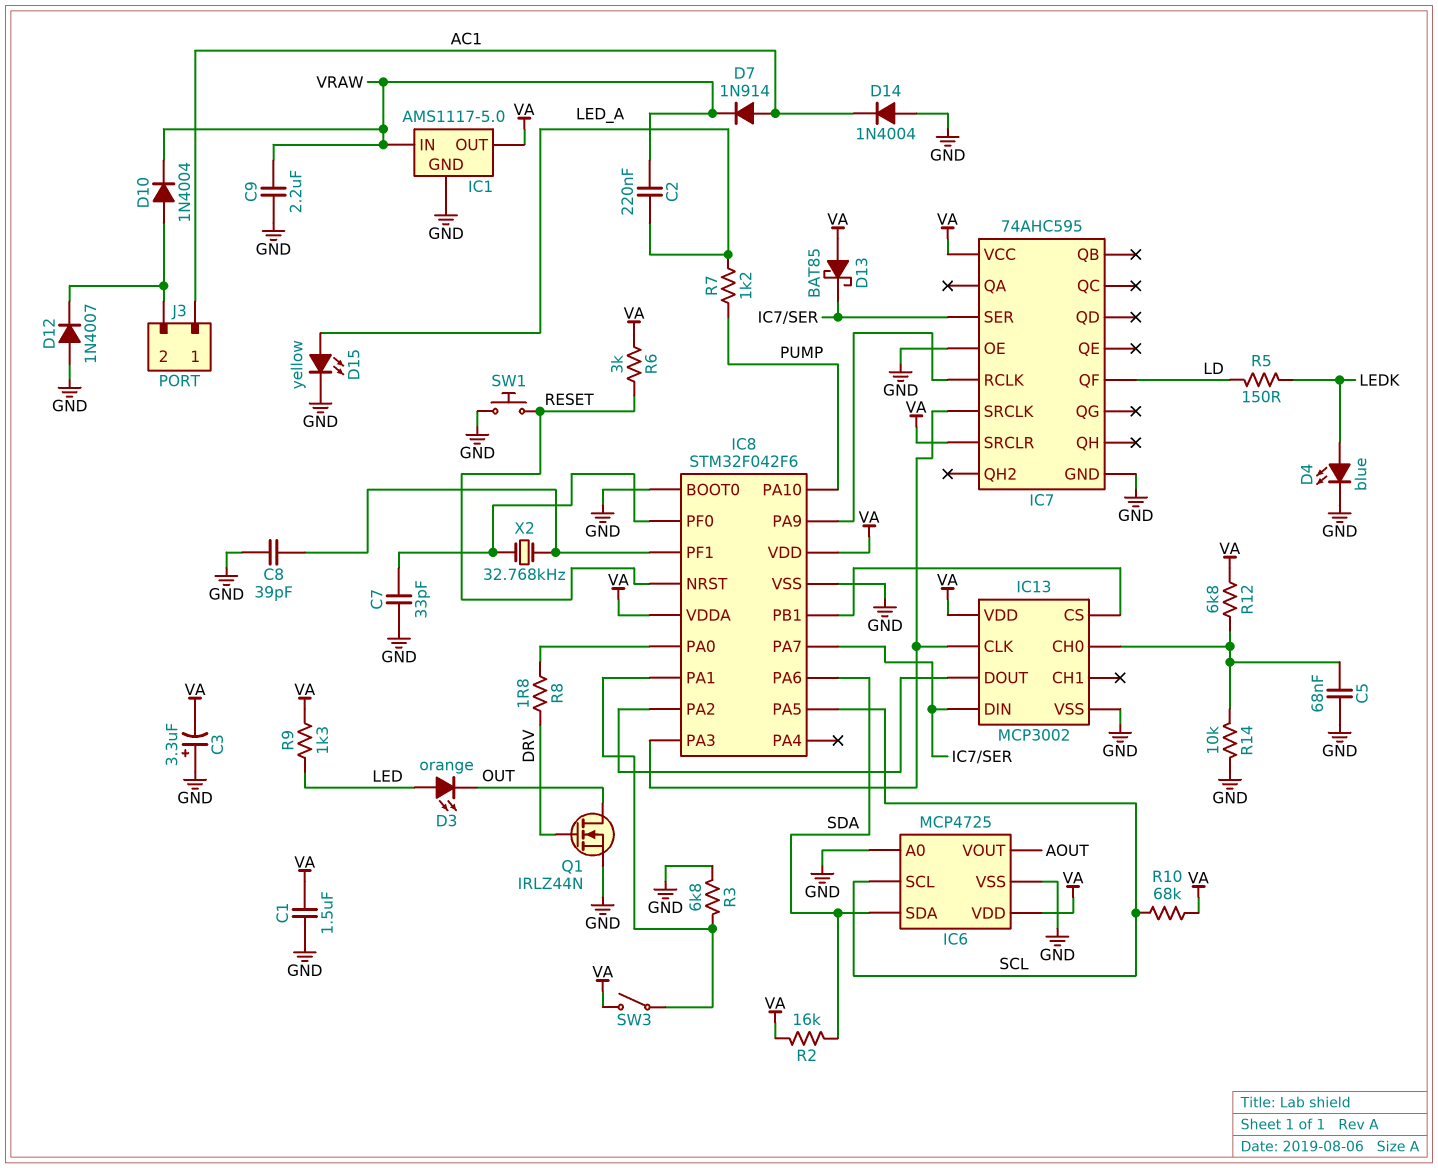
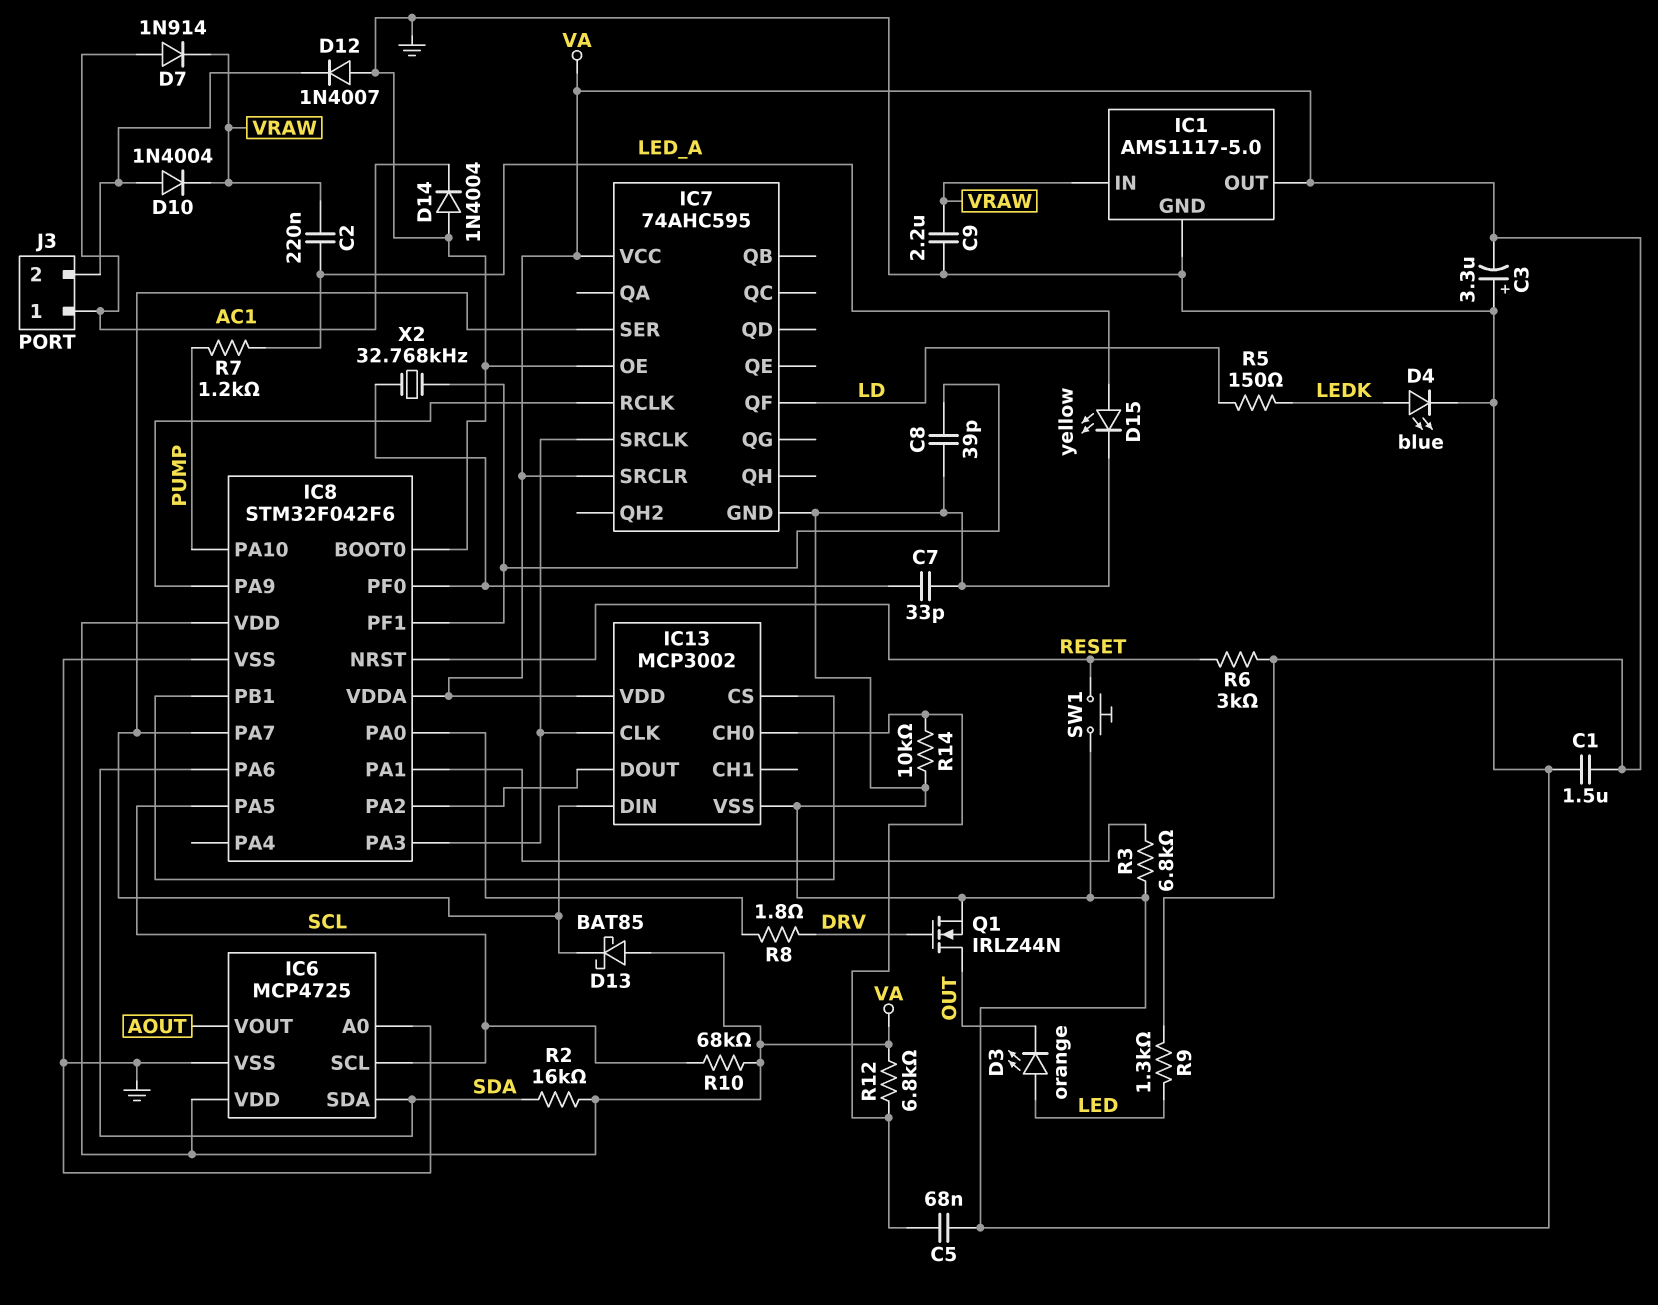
SW3: switch (IC8/PA1, VA) -> none

